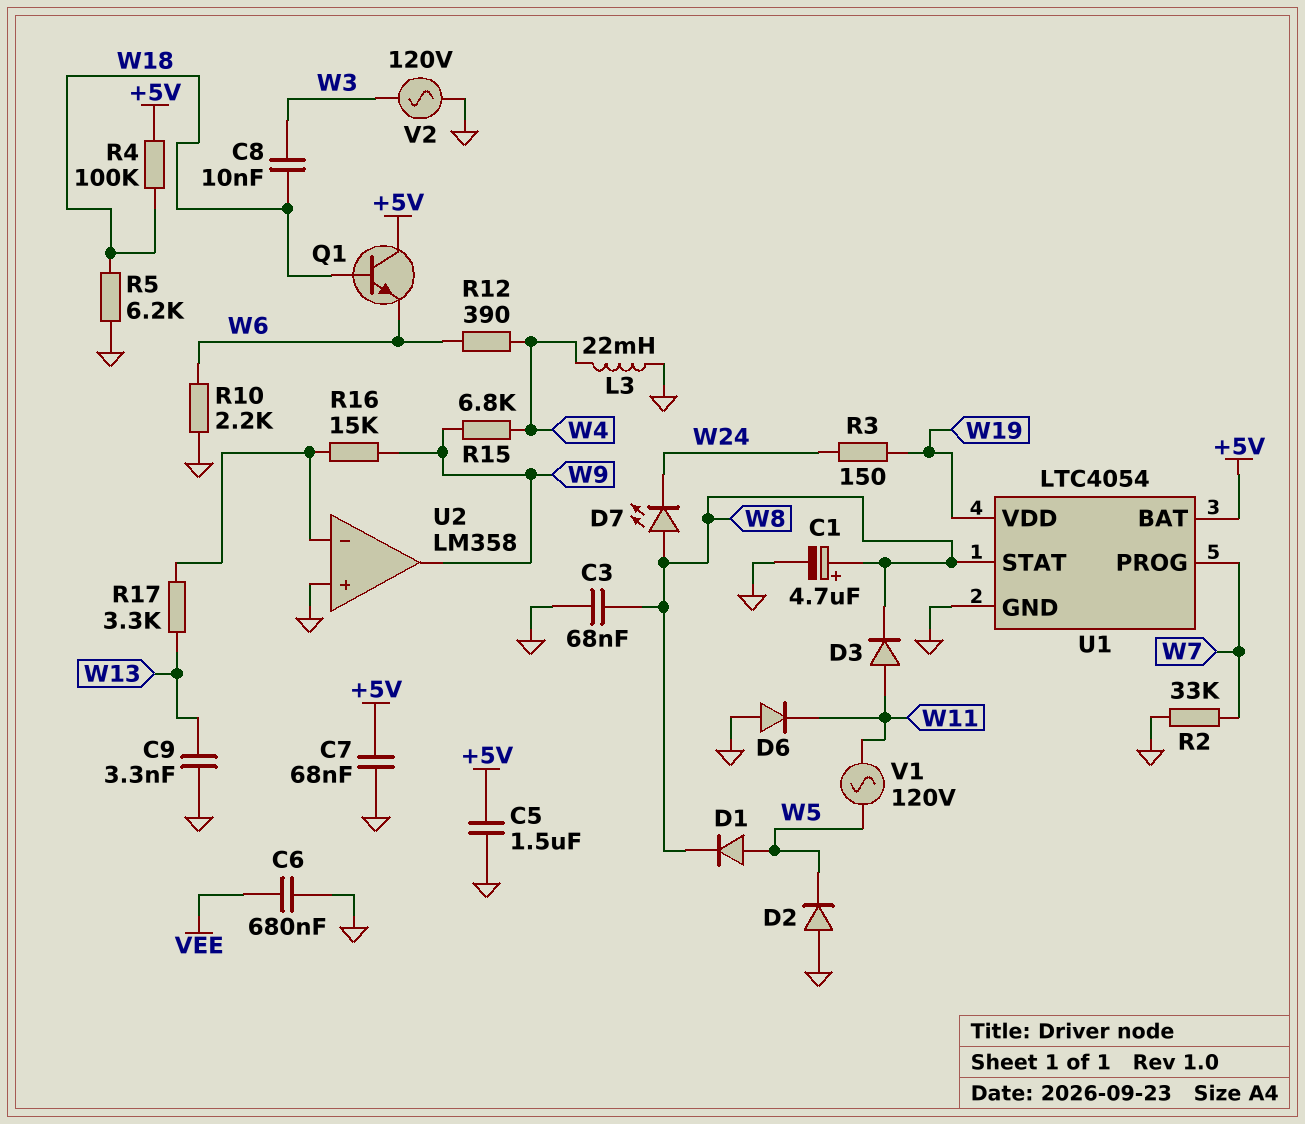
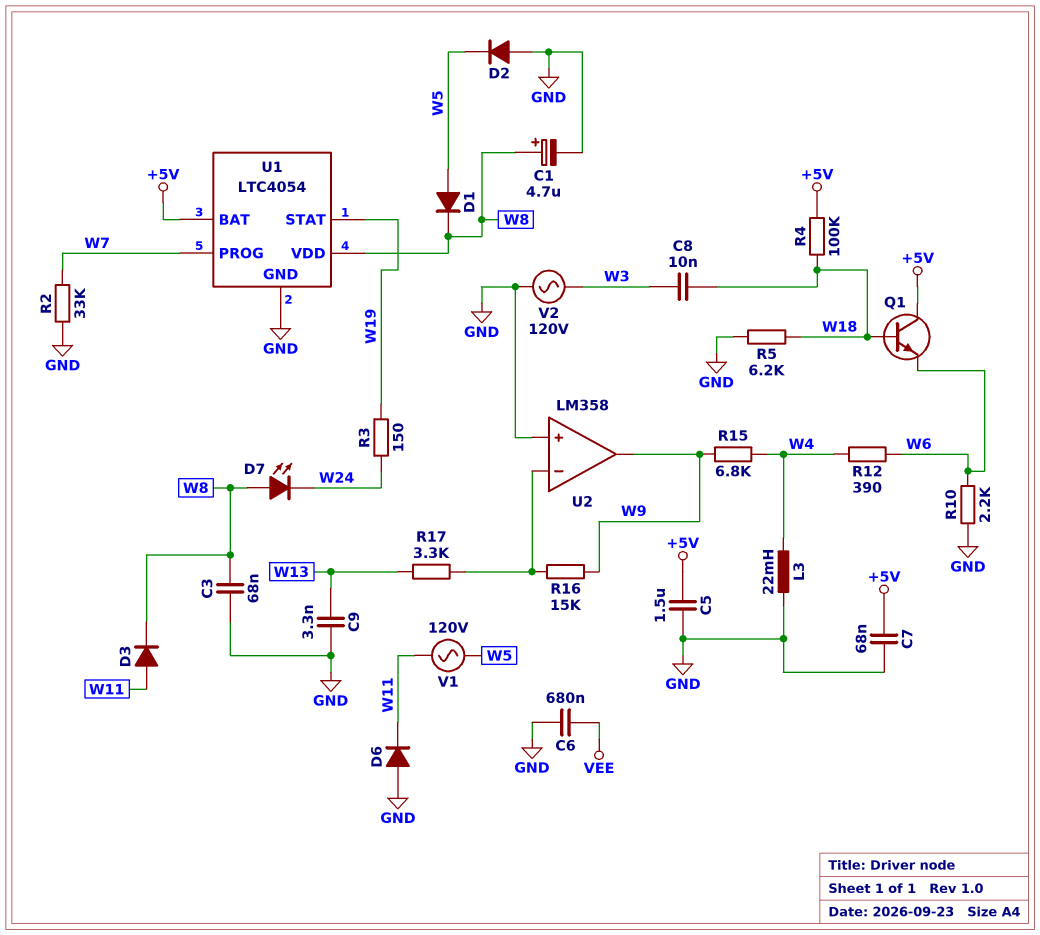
U1 pin STAT: W8 -> W19
U1 pin VDD: W19 -> W8

